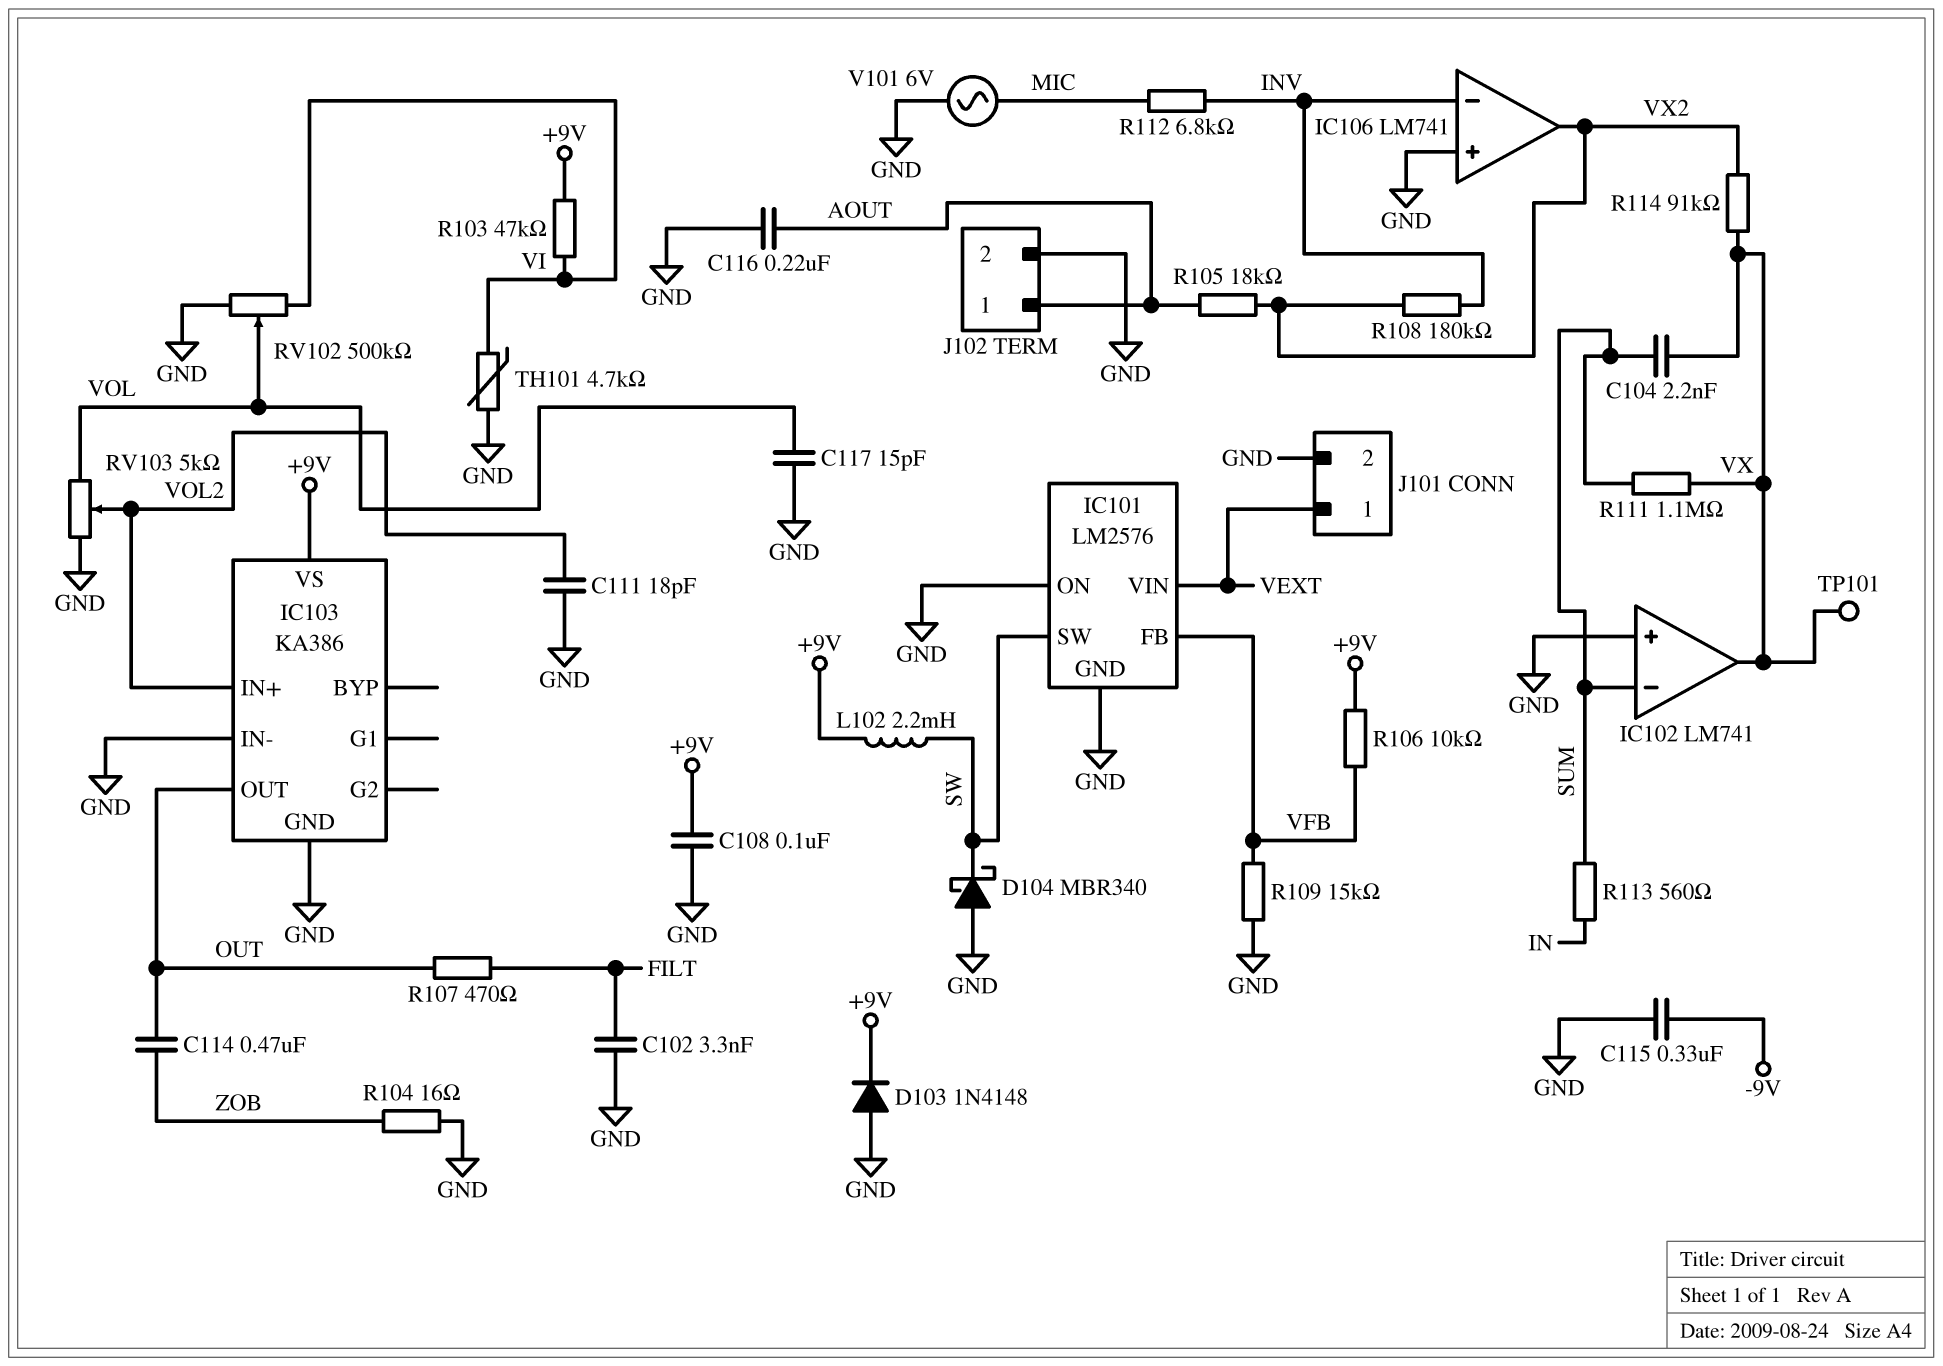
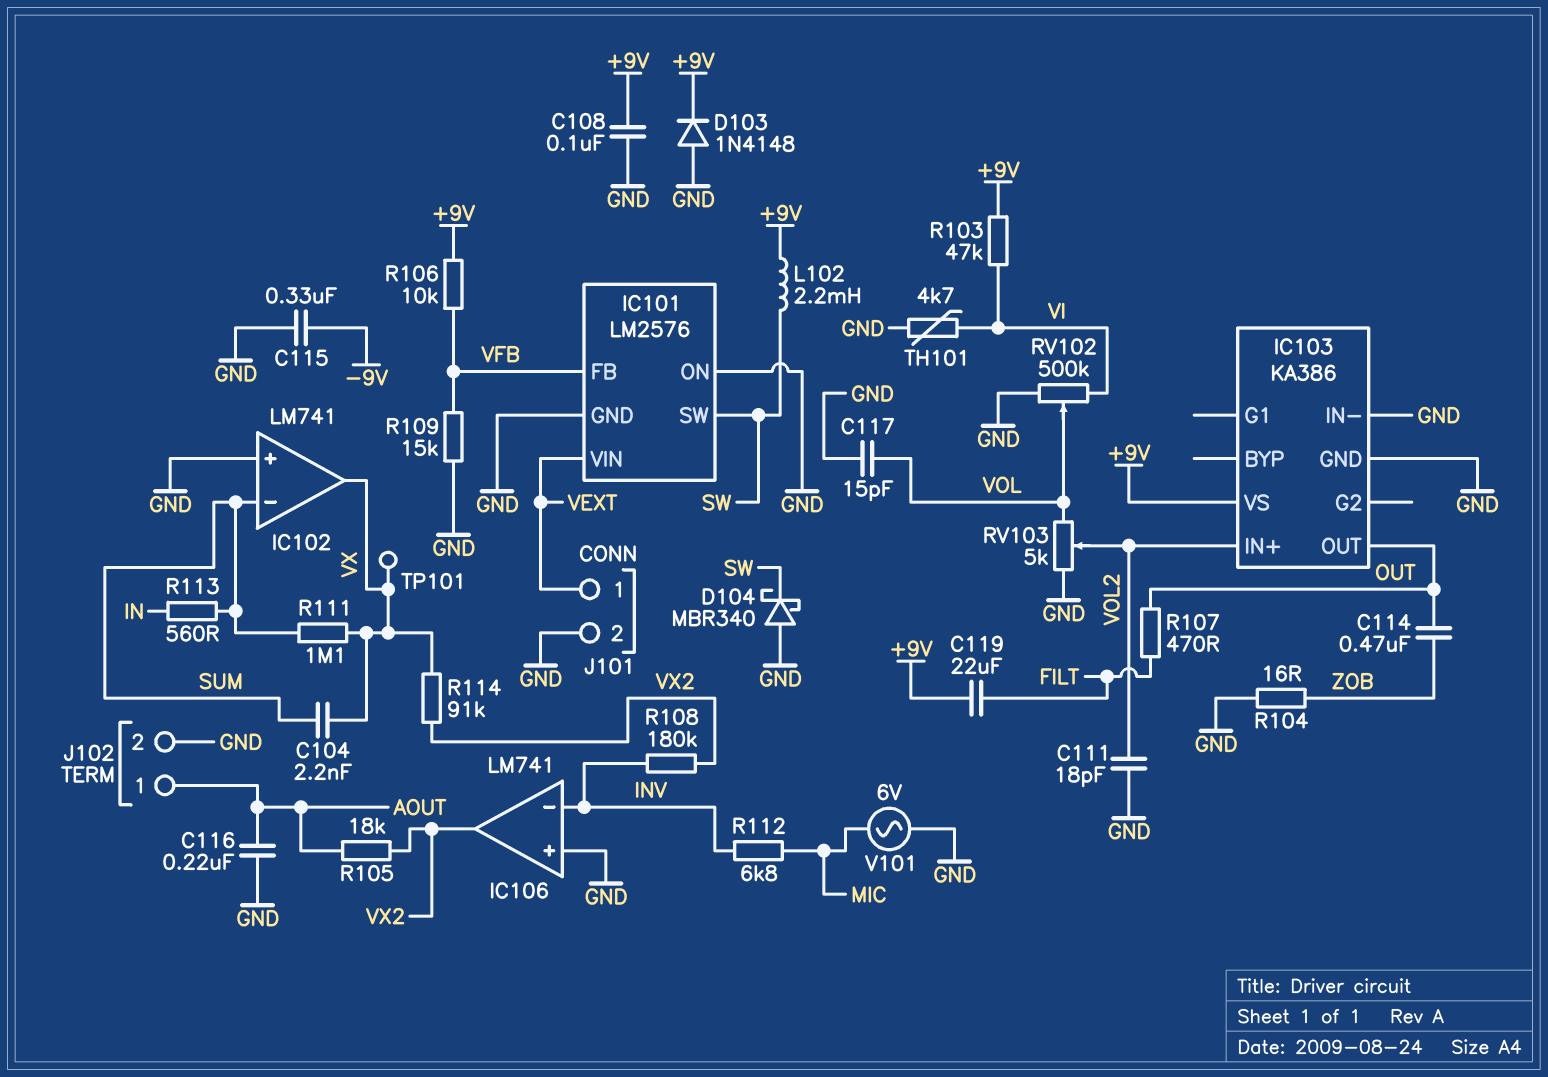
C102: 3.3nF (FILT, GND) -> none
C119: none -> 22uF (+9V, FILT)

